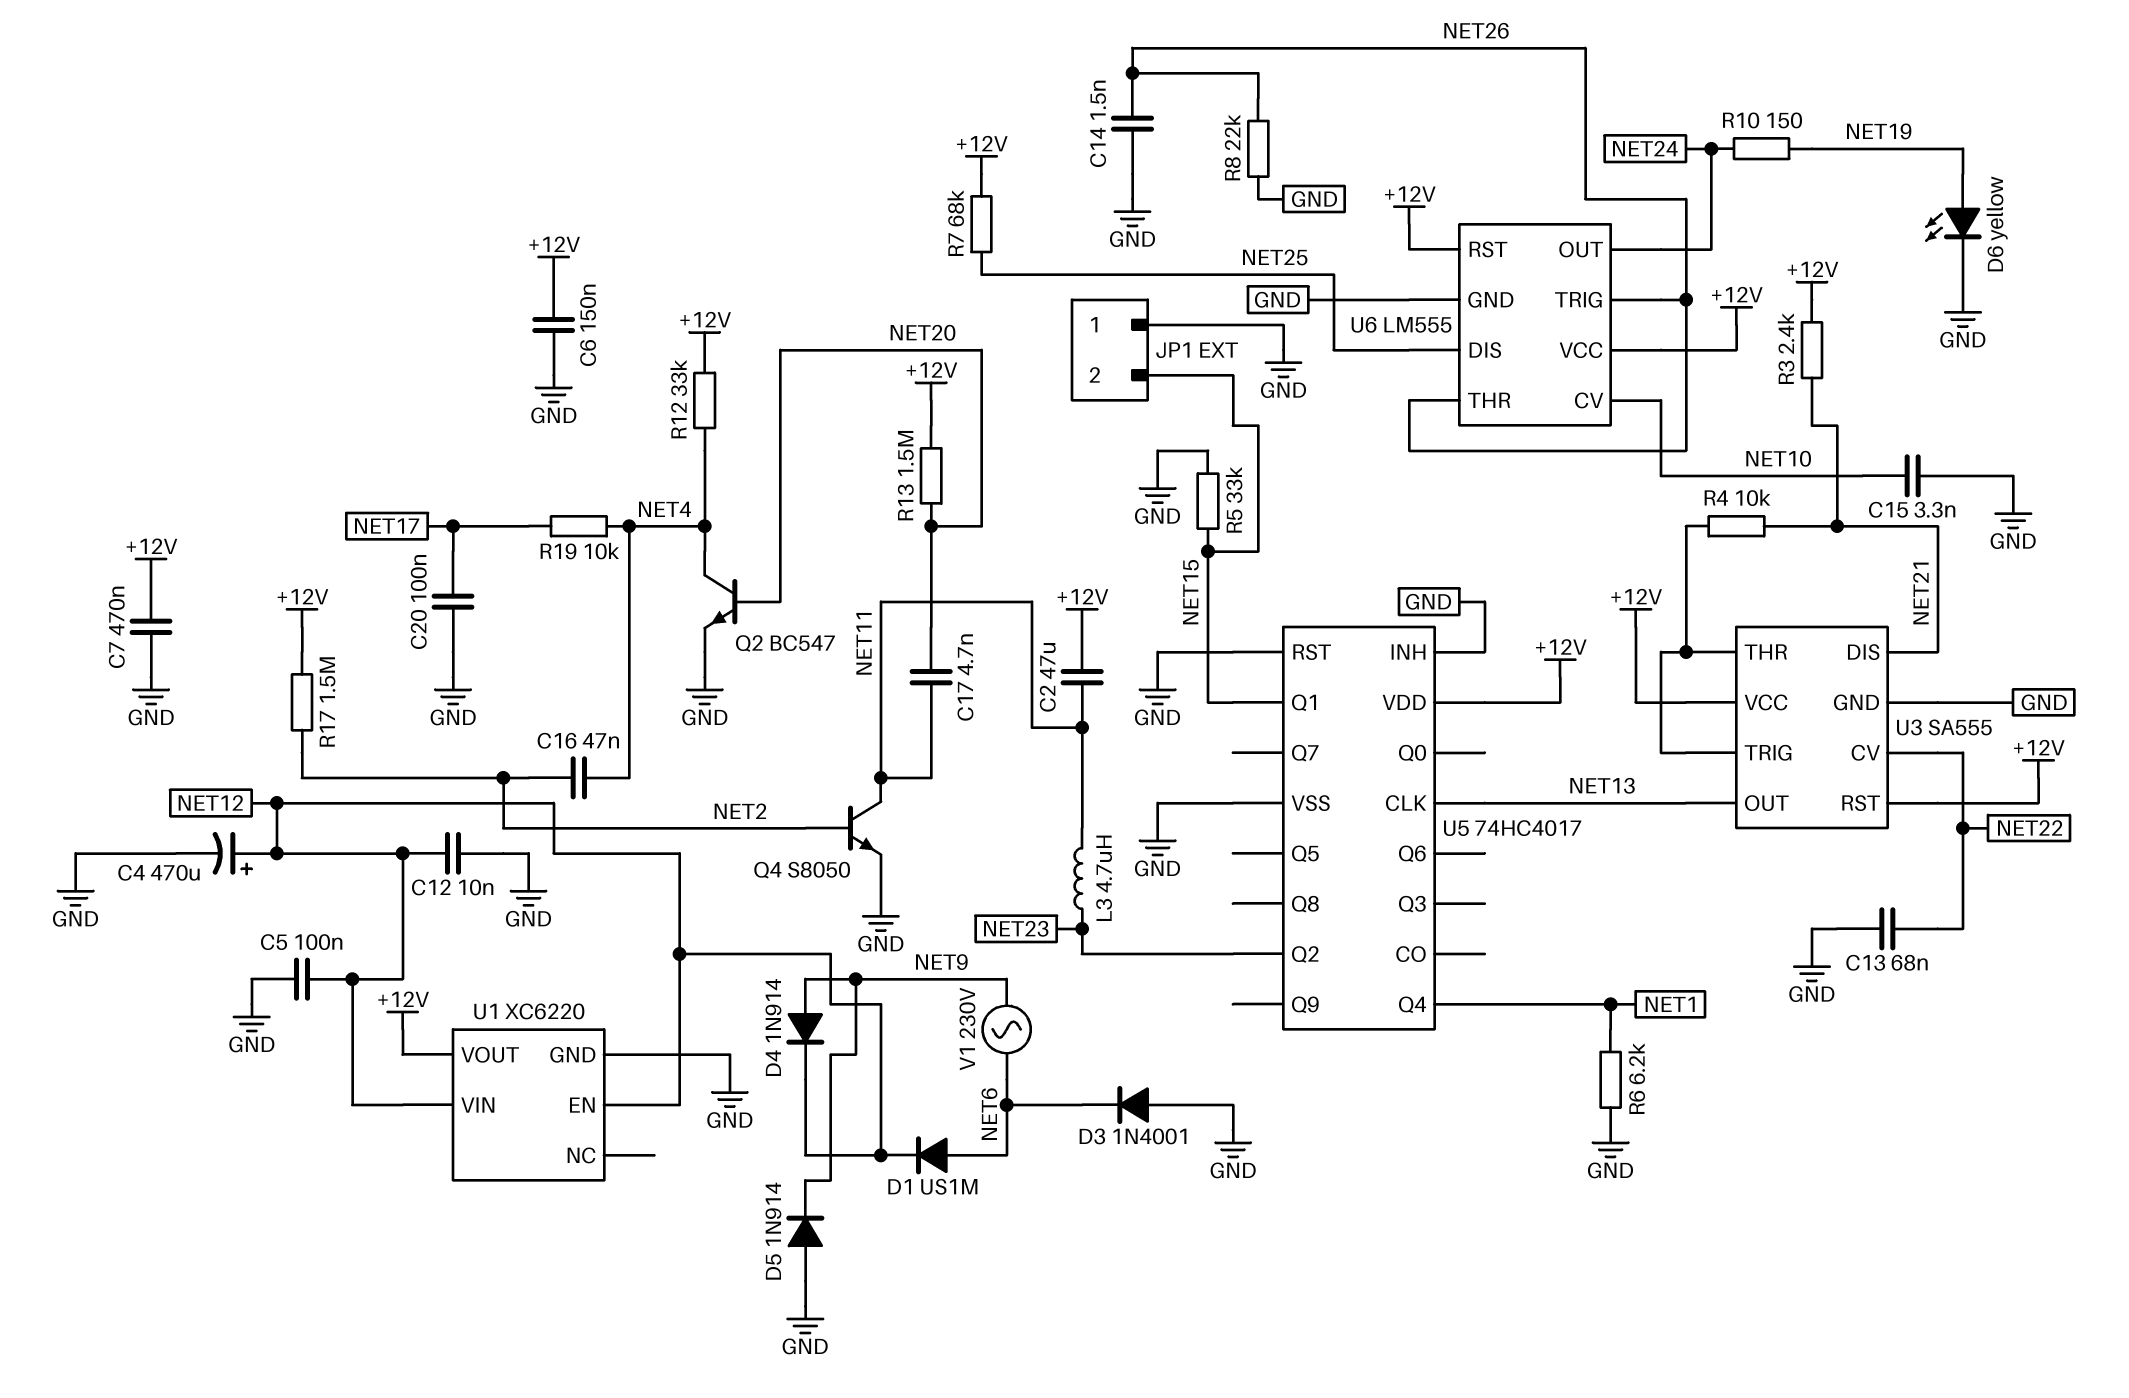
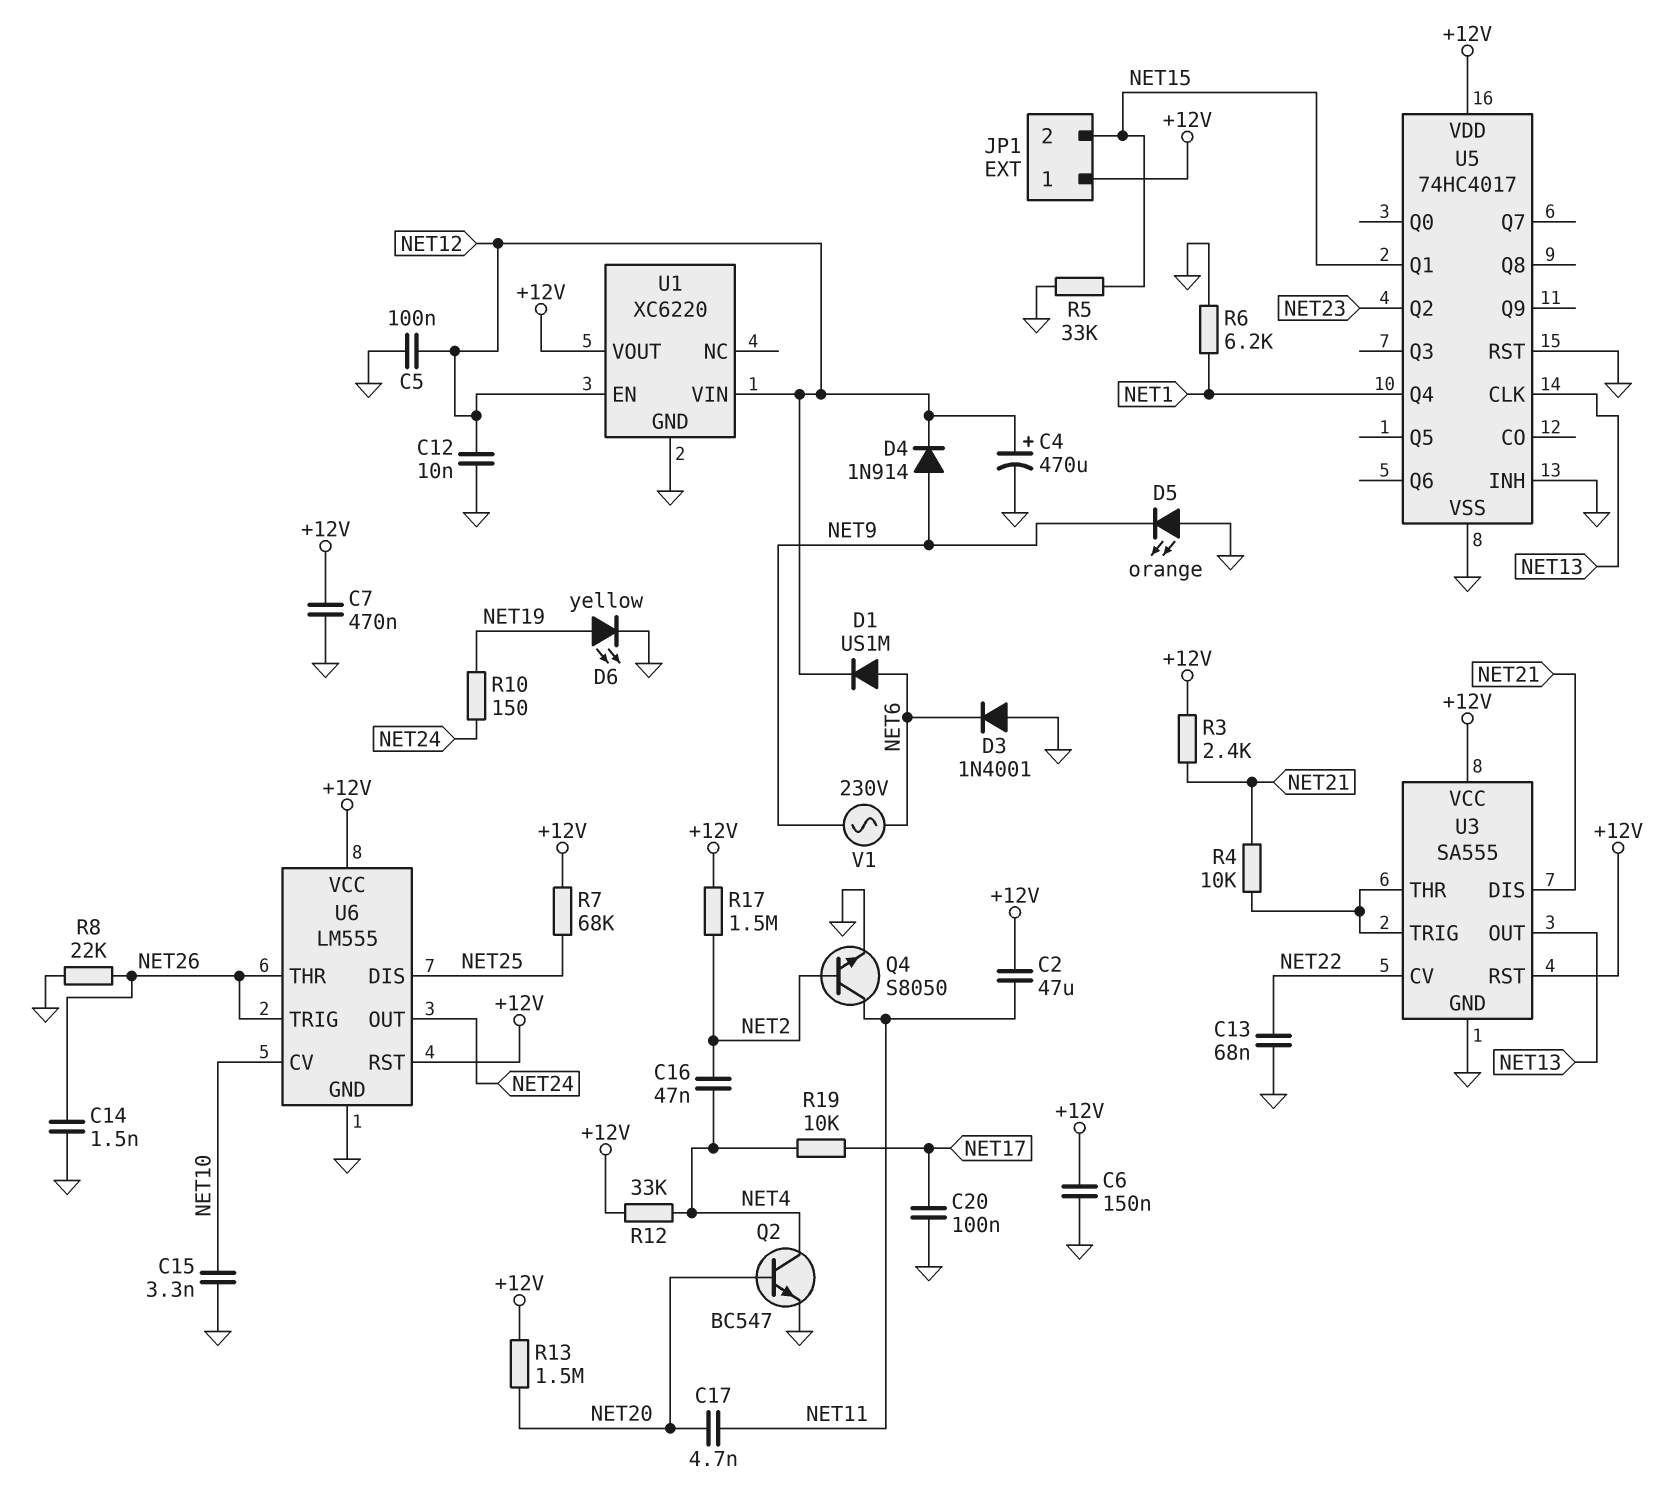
D5: diode 1N914 (A GND, K NET9) -> LED orange (A GND, K NET9)
JP1 pin 1: GND -> +12V
L3: 4.7uH (NET11, NET23) -> none

